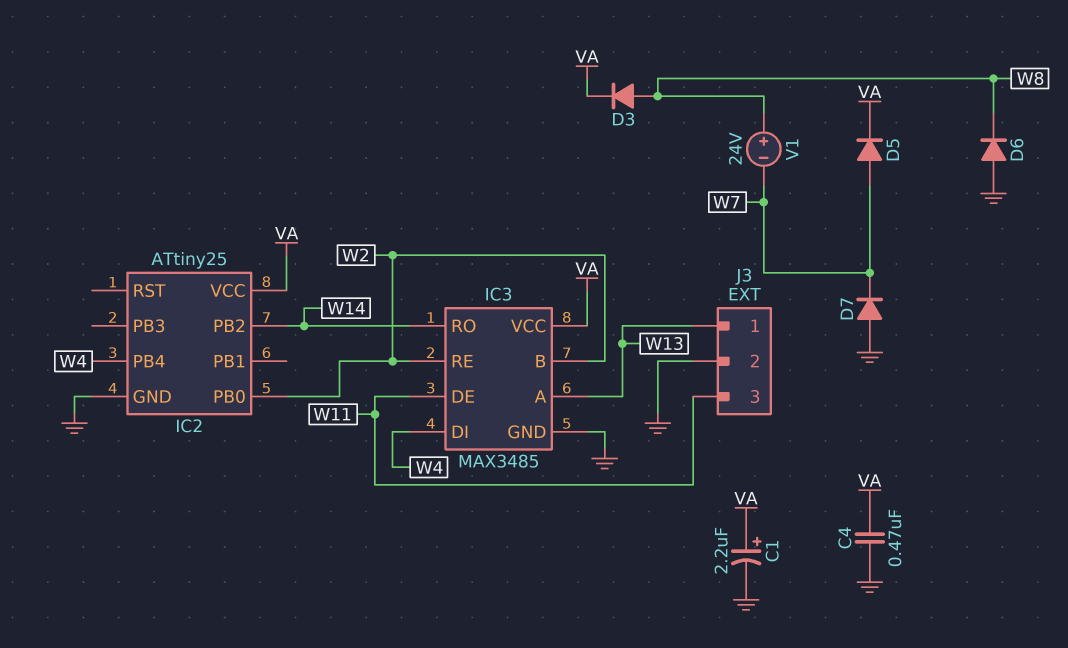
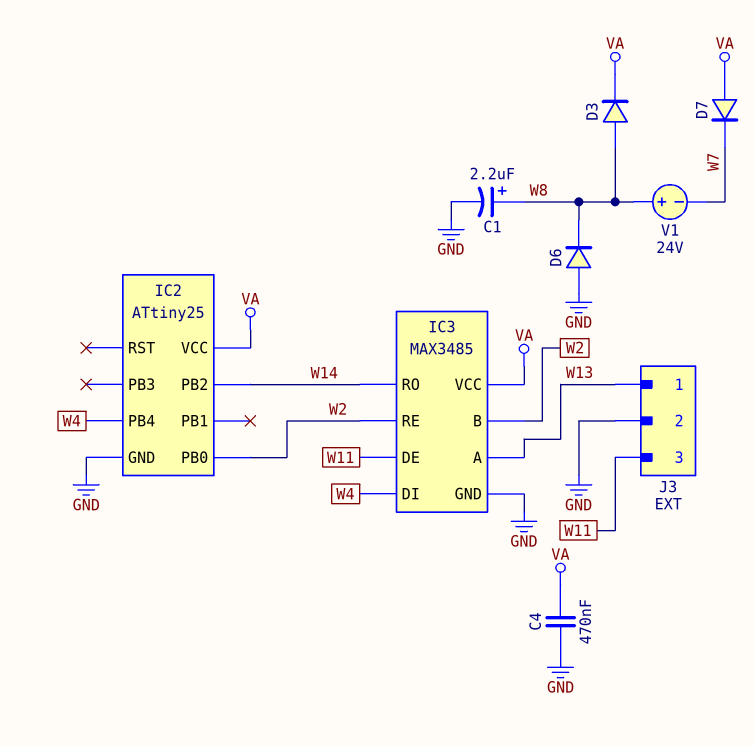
C1: 2.2uF (plus VA, minus GND) -> 2.2uF (plus W8, minus GND)
D5: diode (A W7, K VA) -> none
D7: diode (A GND, K W7) -> diode (A VA, K W7)

